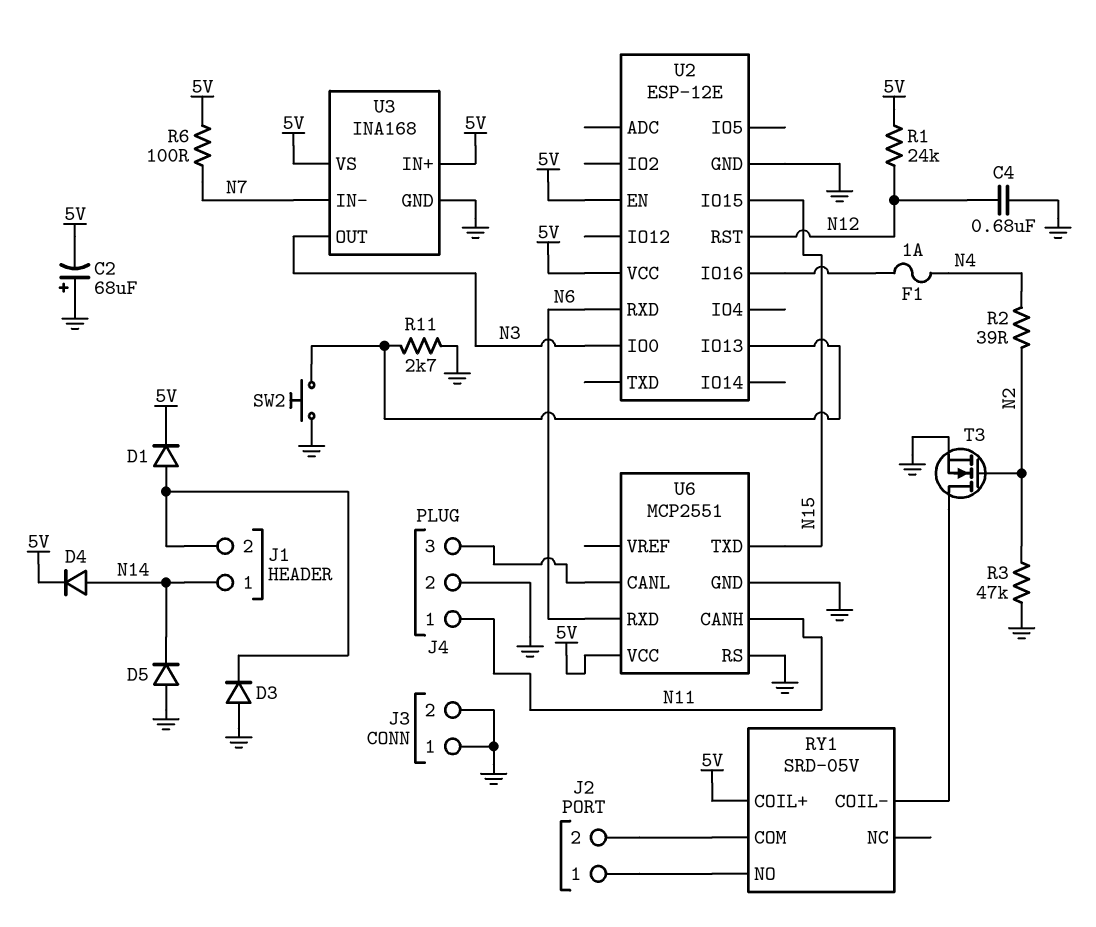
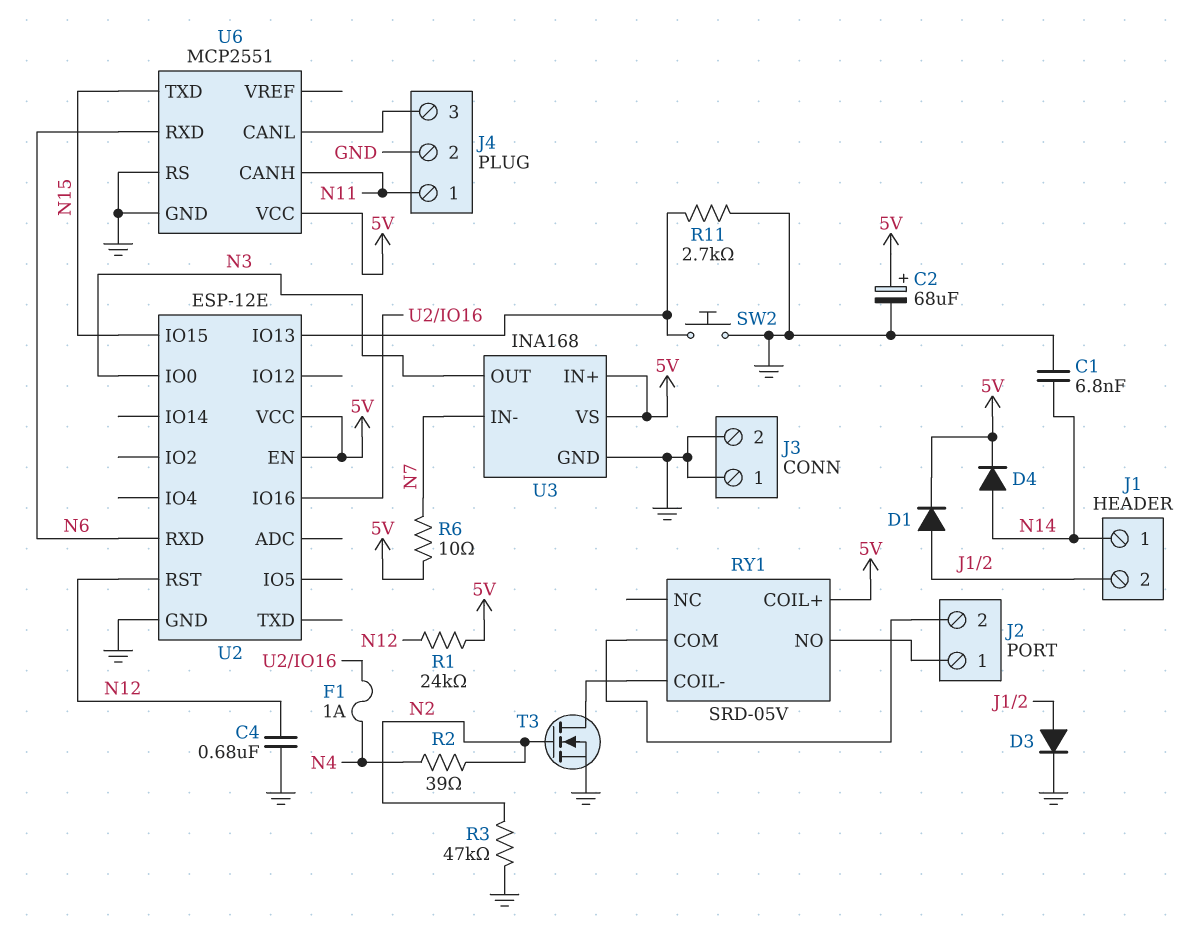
C1: none -> 6.8nF (GND, N14)
C2: 68uF (plus GND, minus 5V) -> 68uF (plus 5V, minus GND)
D3: diode (A GND, K J1/2) -> diode (A J1/2, K GND)
D5: diode (A GND, K N14) -> none
R6: 100 (5V, N7) -> 10 (5V, N7)

